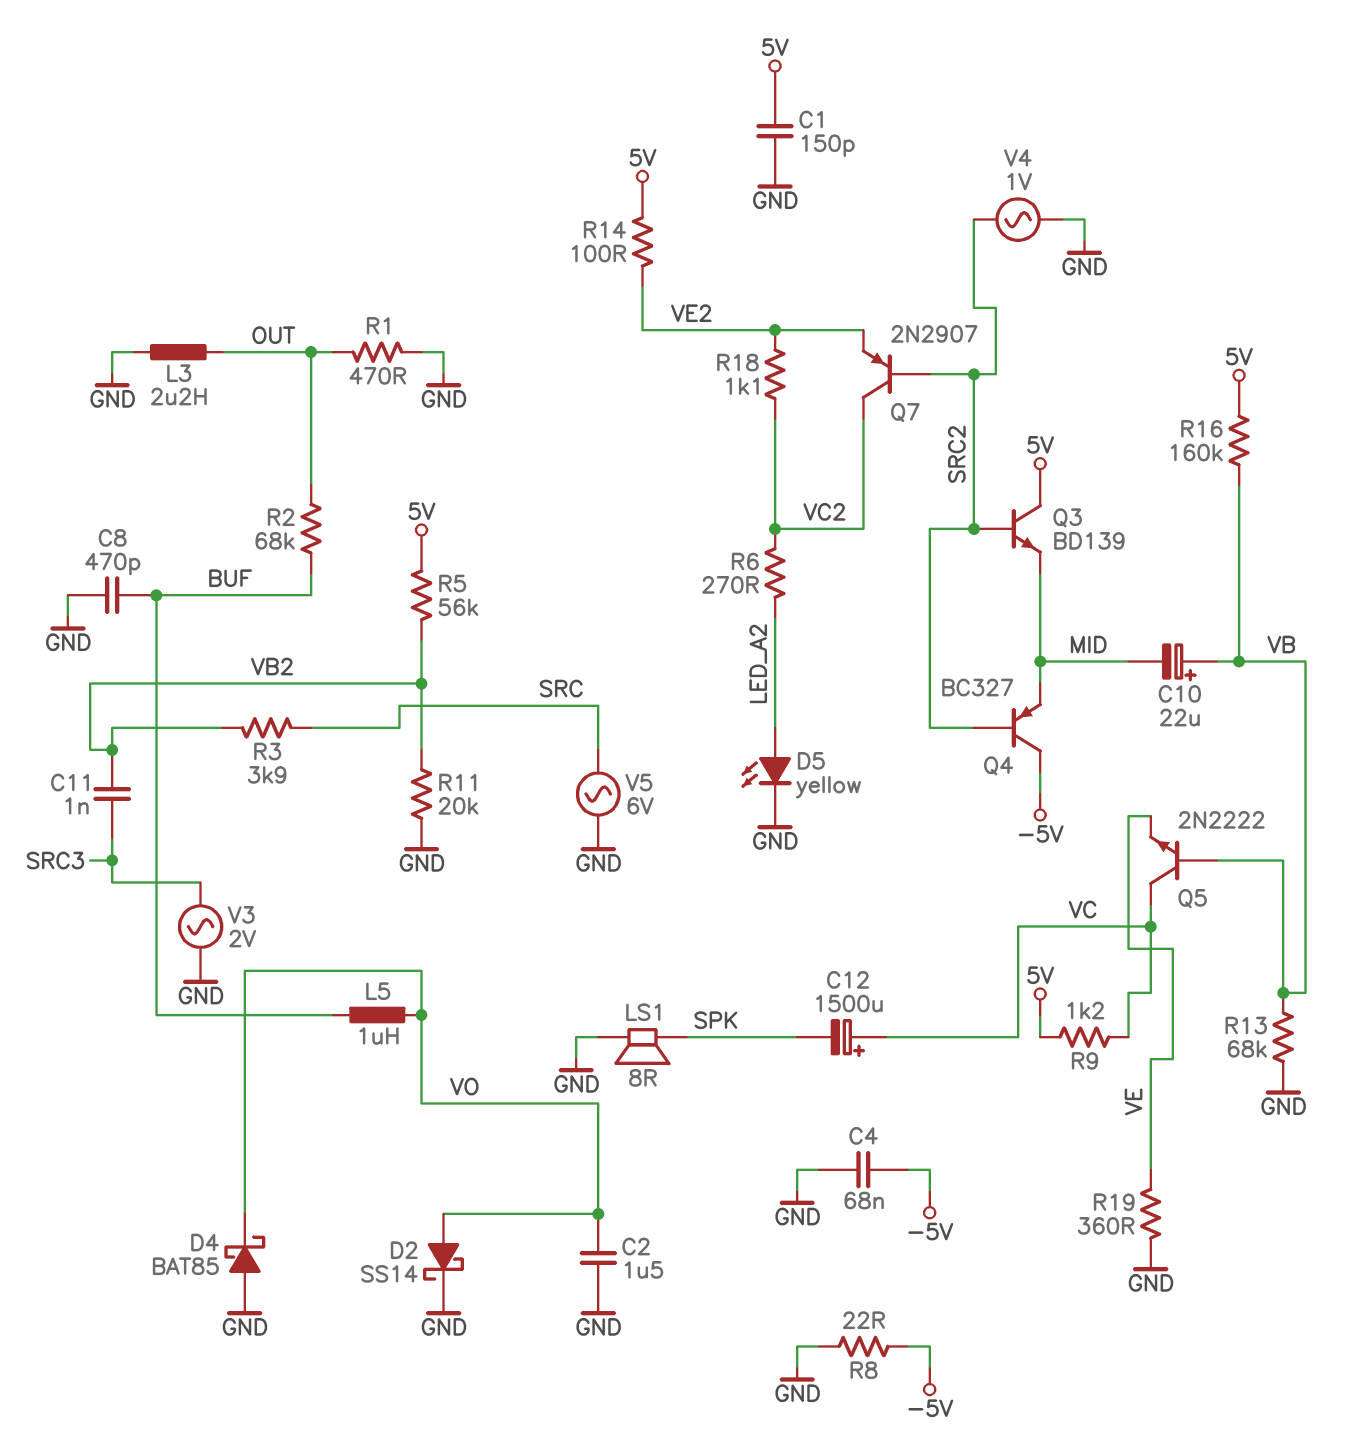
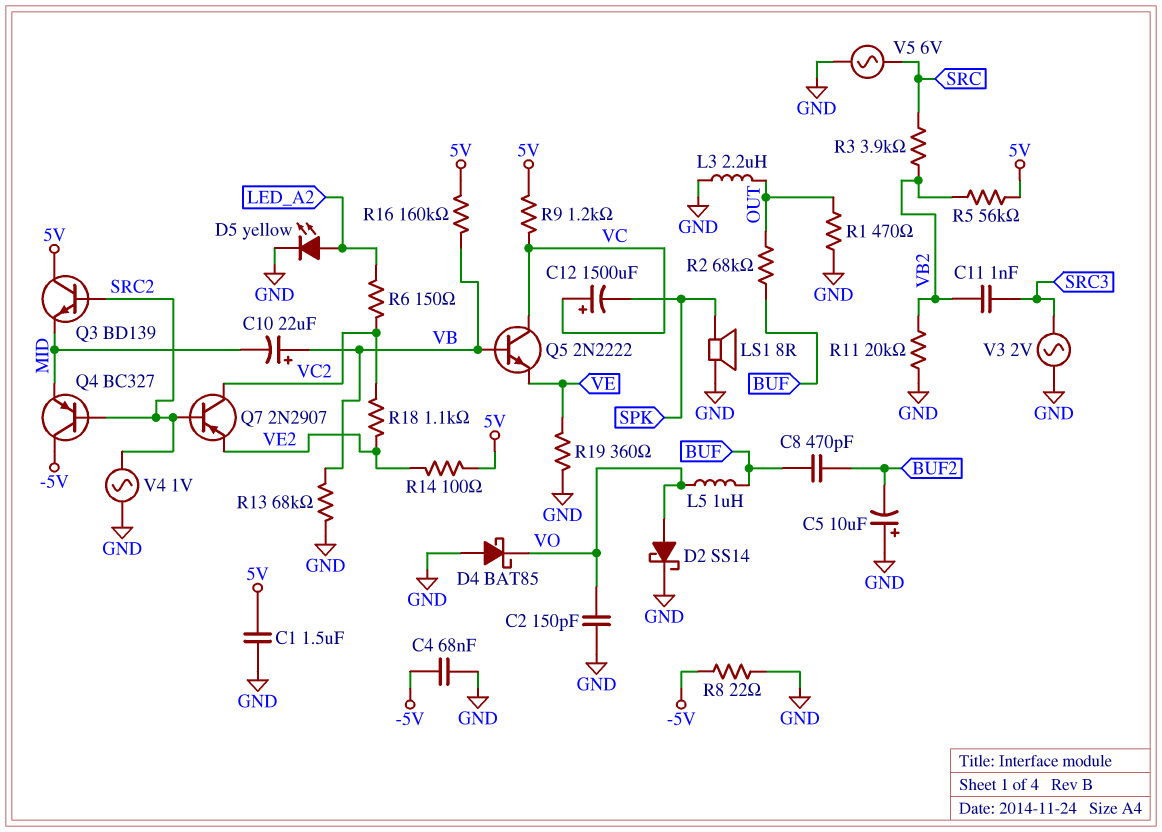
C1: 150pF (5V, GND) -> 1.5uF (5V, GND)
C2: 1.5uF (GND, VO) -> 150pF (GND, VO)
C5: none -> 10uF (plus GND, minus BUF2)
C8: 470pF (BUF, GND) -> 470pF (BUF, BUF2)
R6: 270 (LED_A2, VC2) -> 150 (LED_A2, VC2)

